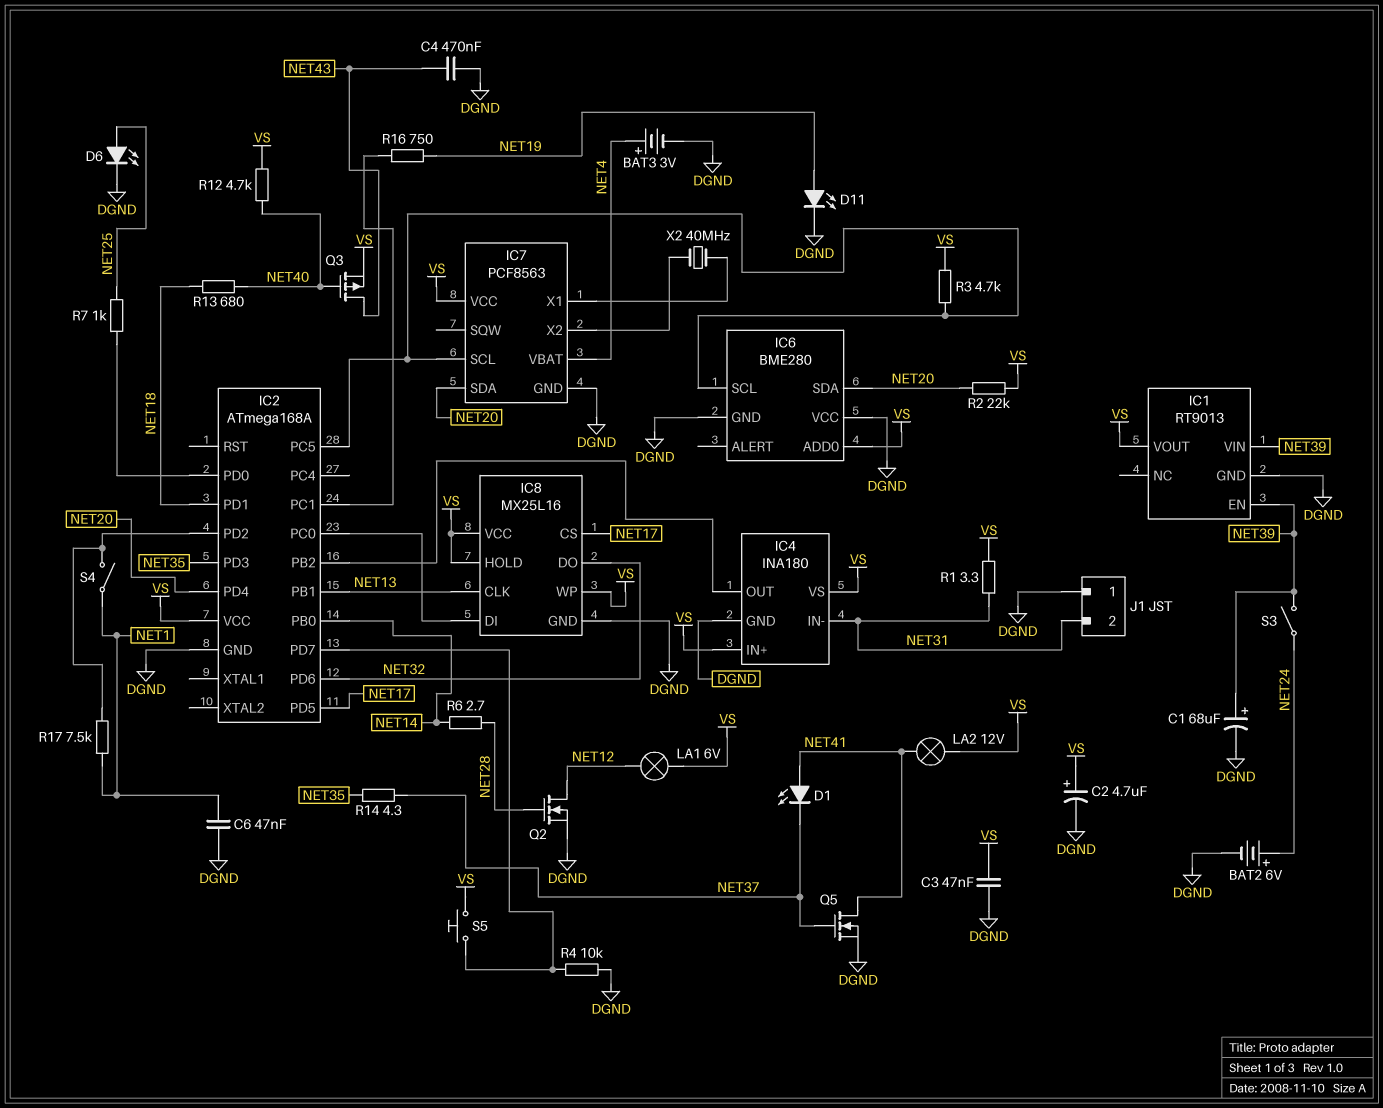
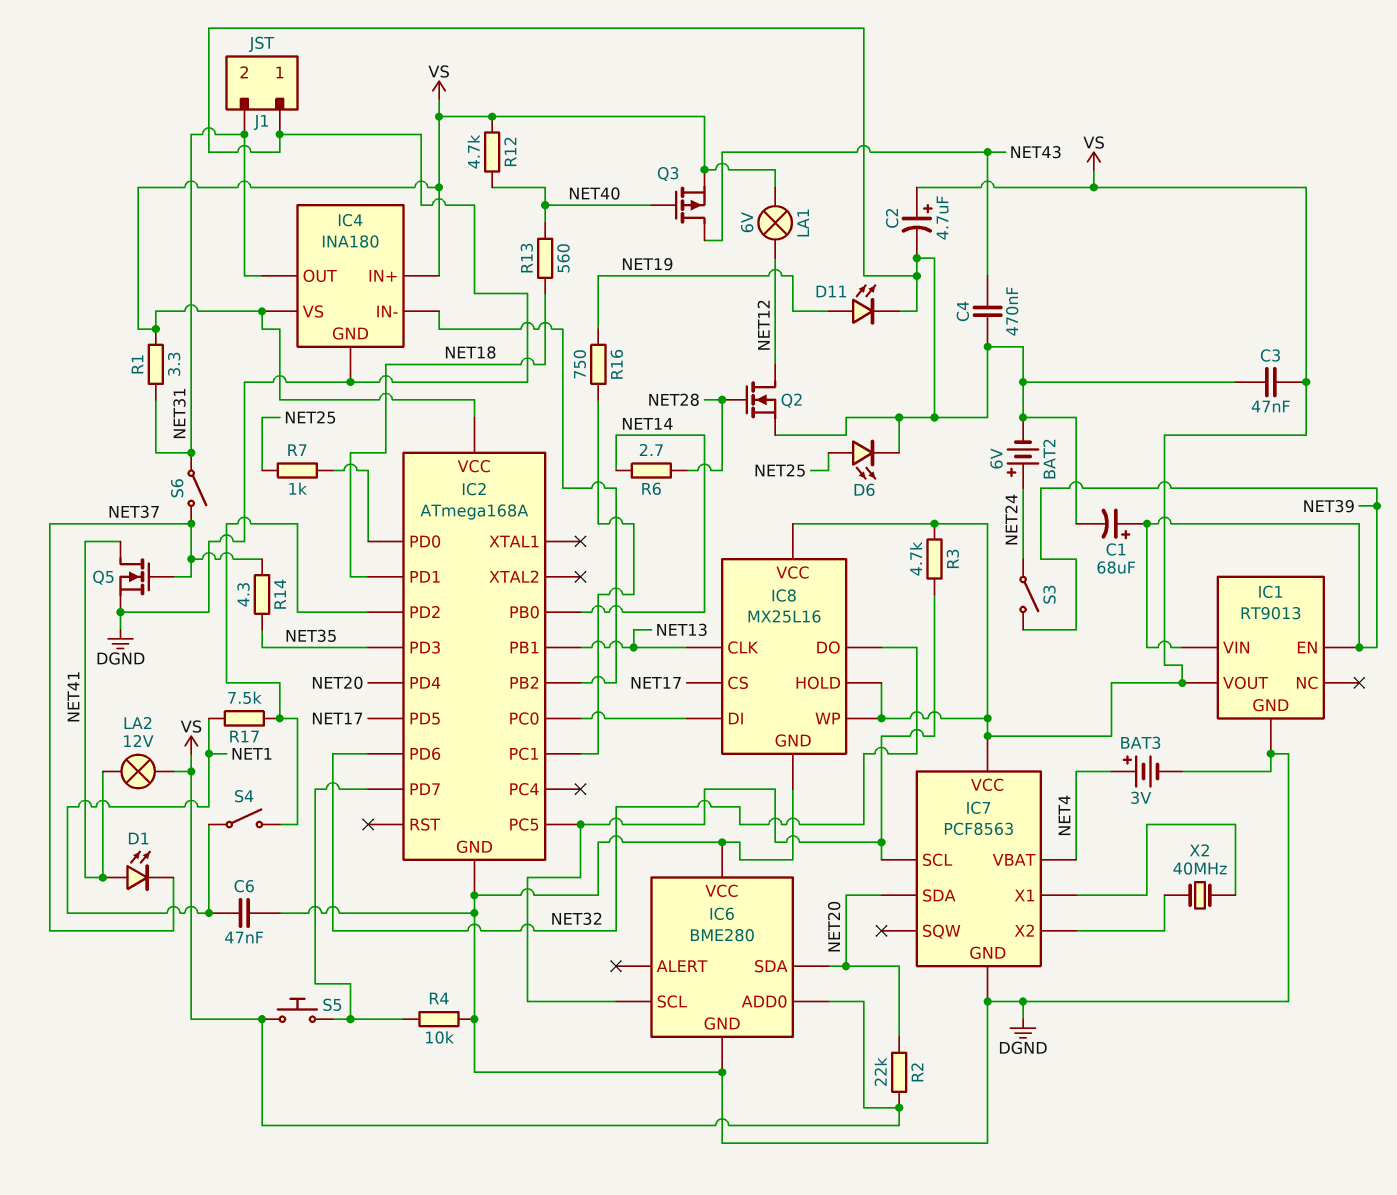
IC4 pin IN-: NET31 -> IC2/PB2
IC4 pin OUT: IC2/PB2 -> NET31
R13: 680 (NET18, NET40) -> 560 (NET18, NET40)
S6: none -> switch (NET31, NET37)

